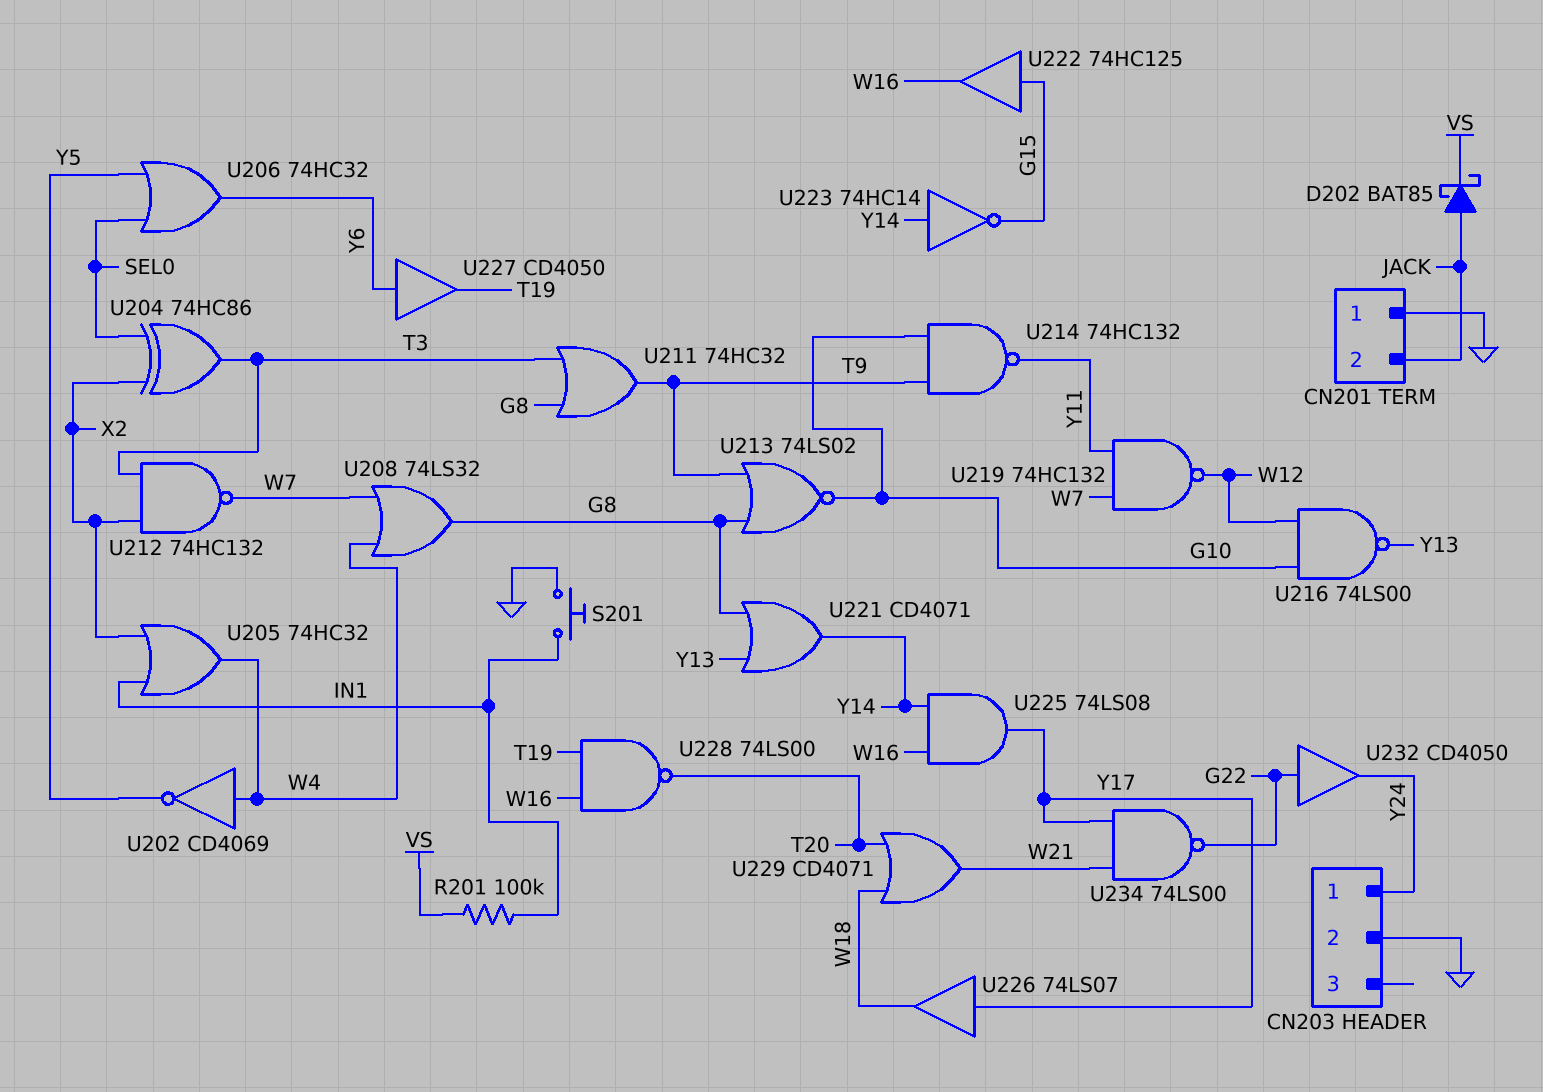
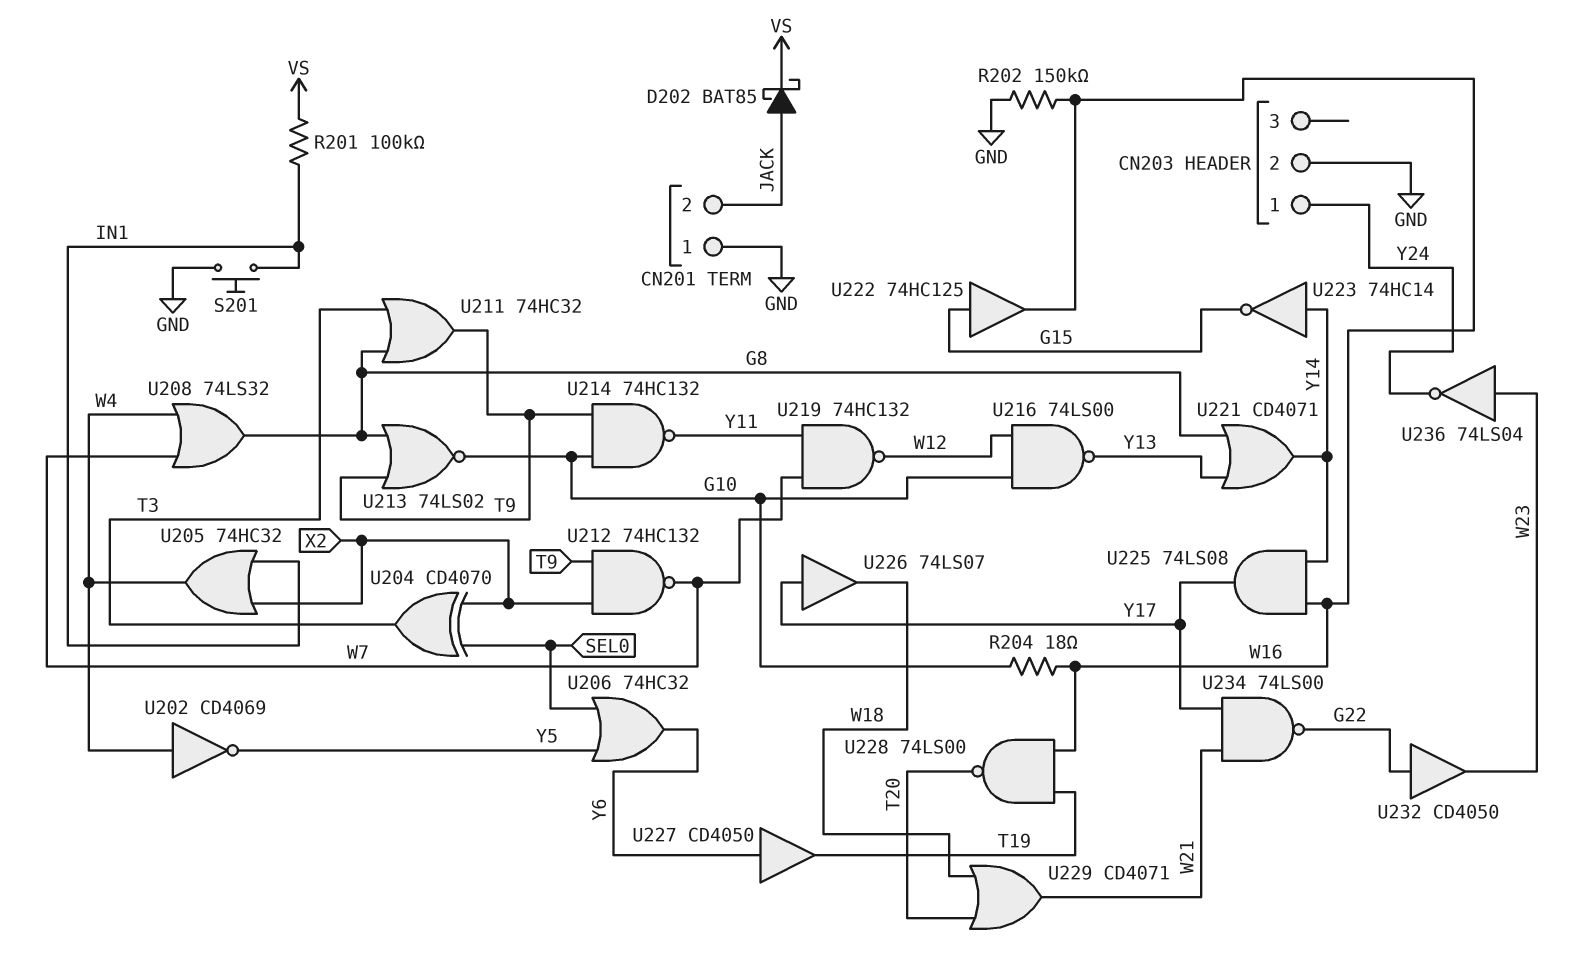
R202: none -> 150k (GND, W16)
R204: none -> 18 (G10, W16)
U204: XOR 74HC86 (in SEL0, in X2, out T3) -> XOR CD4070 (in SEL0, in X2, out T3)
U212: NAND 74HC132 (in T3, in X2, out W7) -> NAND 74HC132 (in T9, in X2, out W7)
U232: buffer CD4050 (in G22, out Y24) -> buffer CD4050 (in G22, out W23)
U236: none -> NOT 74LS04 (in W23, out Y24)

